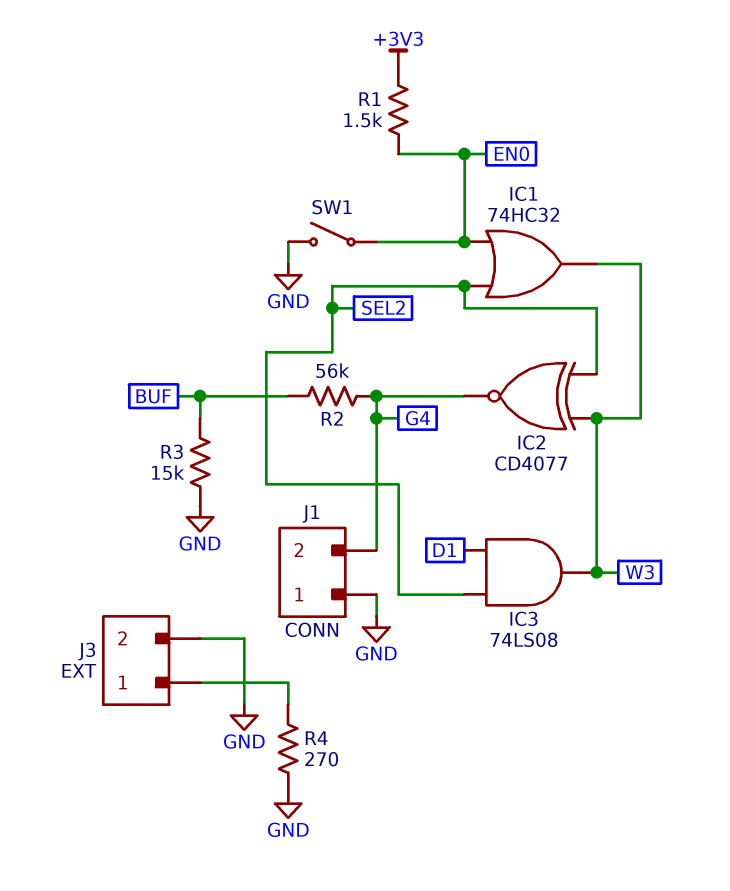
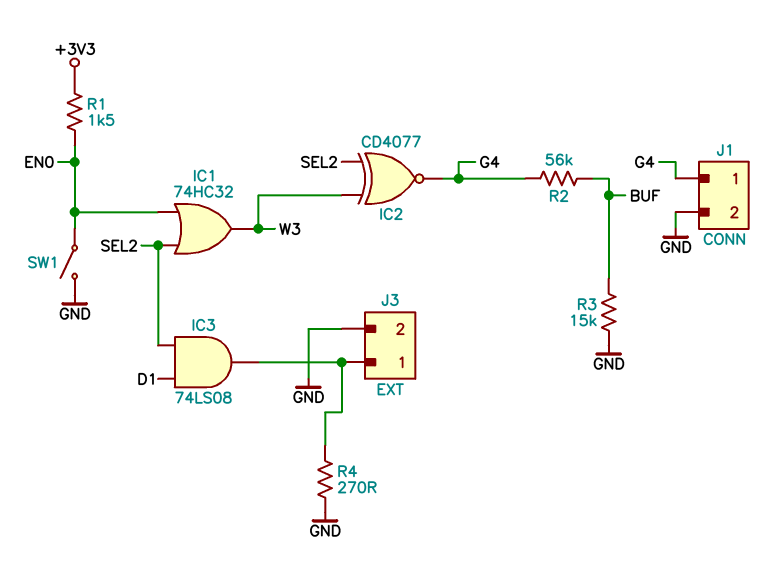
IC3: AND 74LS08 (in D1, in SEL2, out W3) -> AND 74LS08 (in D1, in SEL2, out J3/1)
J1 pin 1: GND -> G4
J1 pin 2: G4 -> GND

